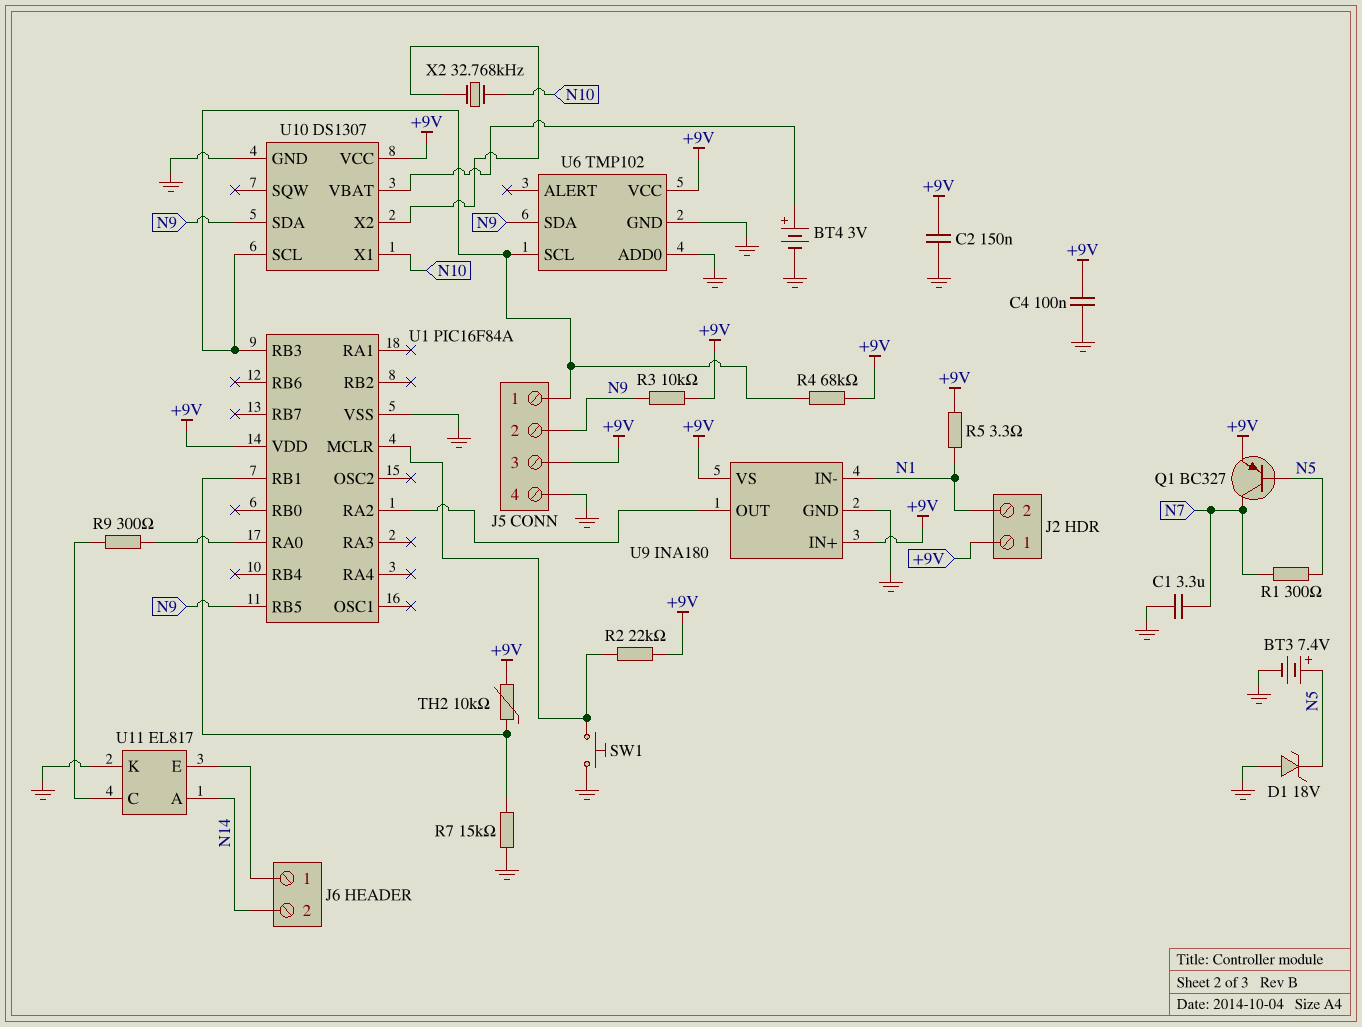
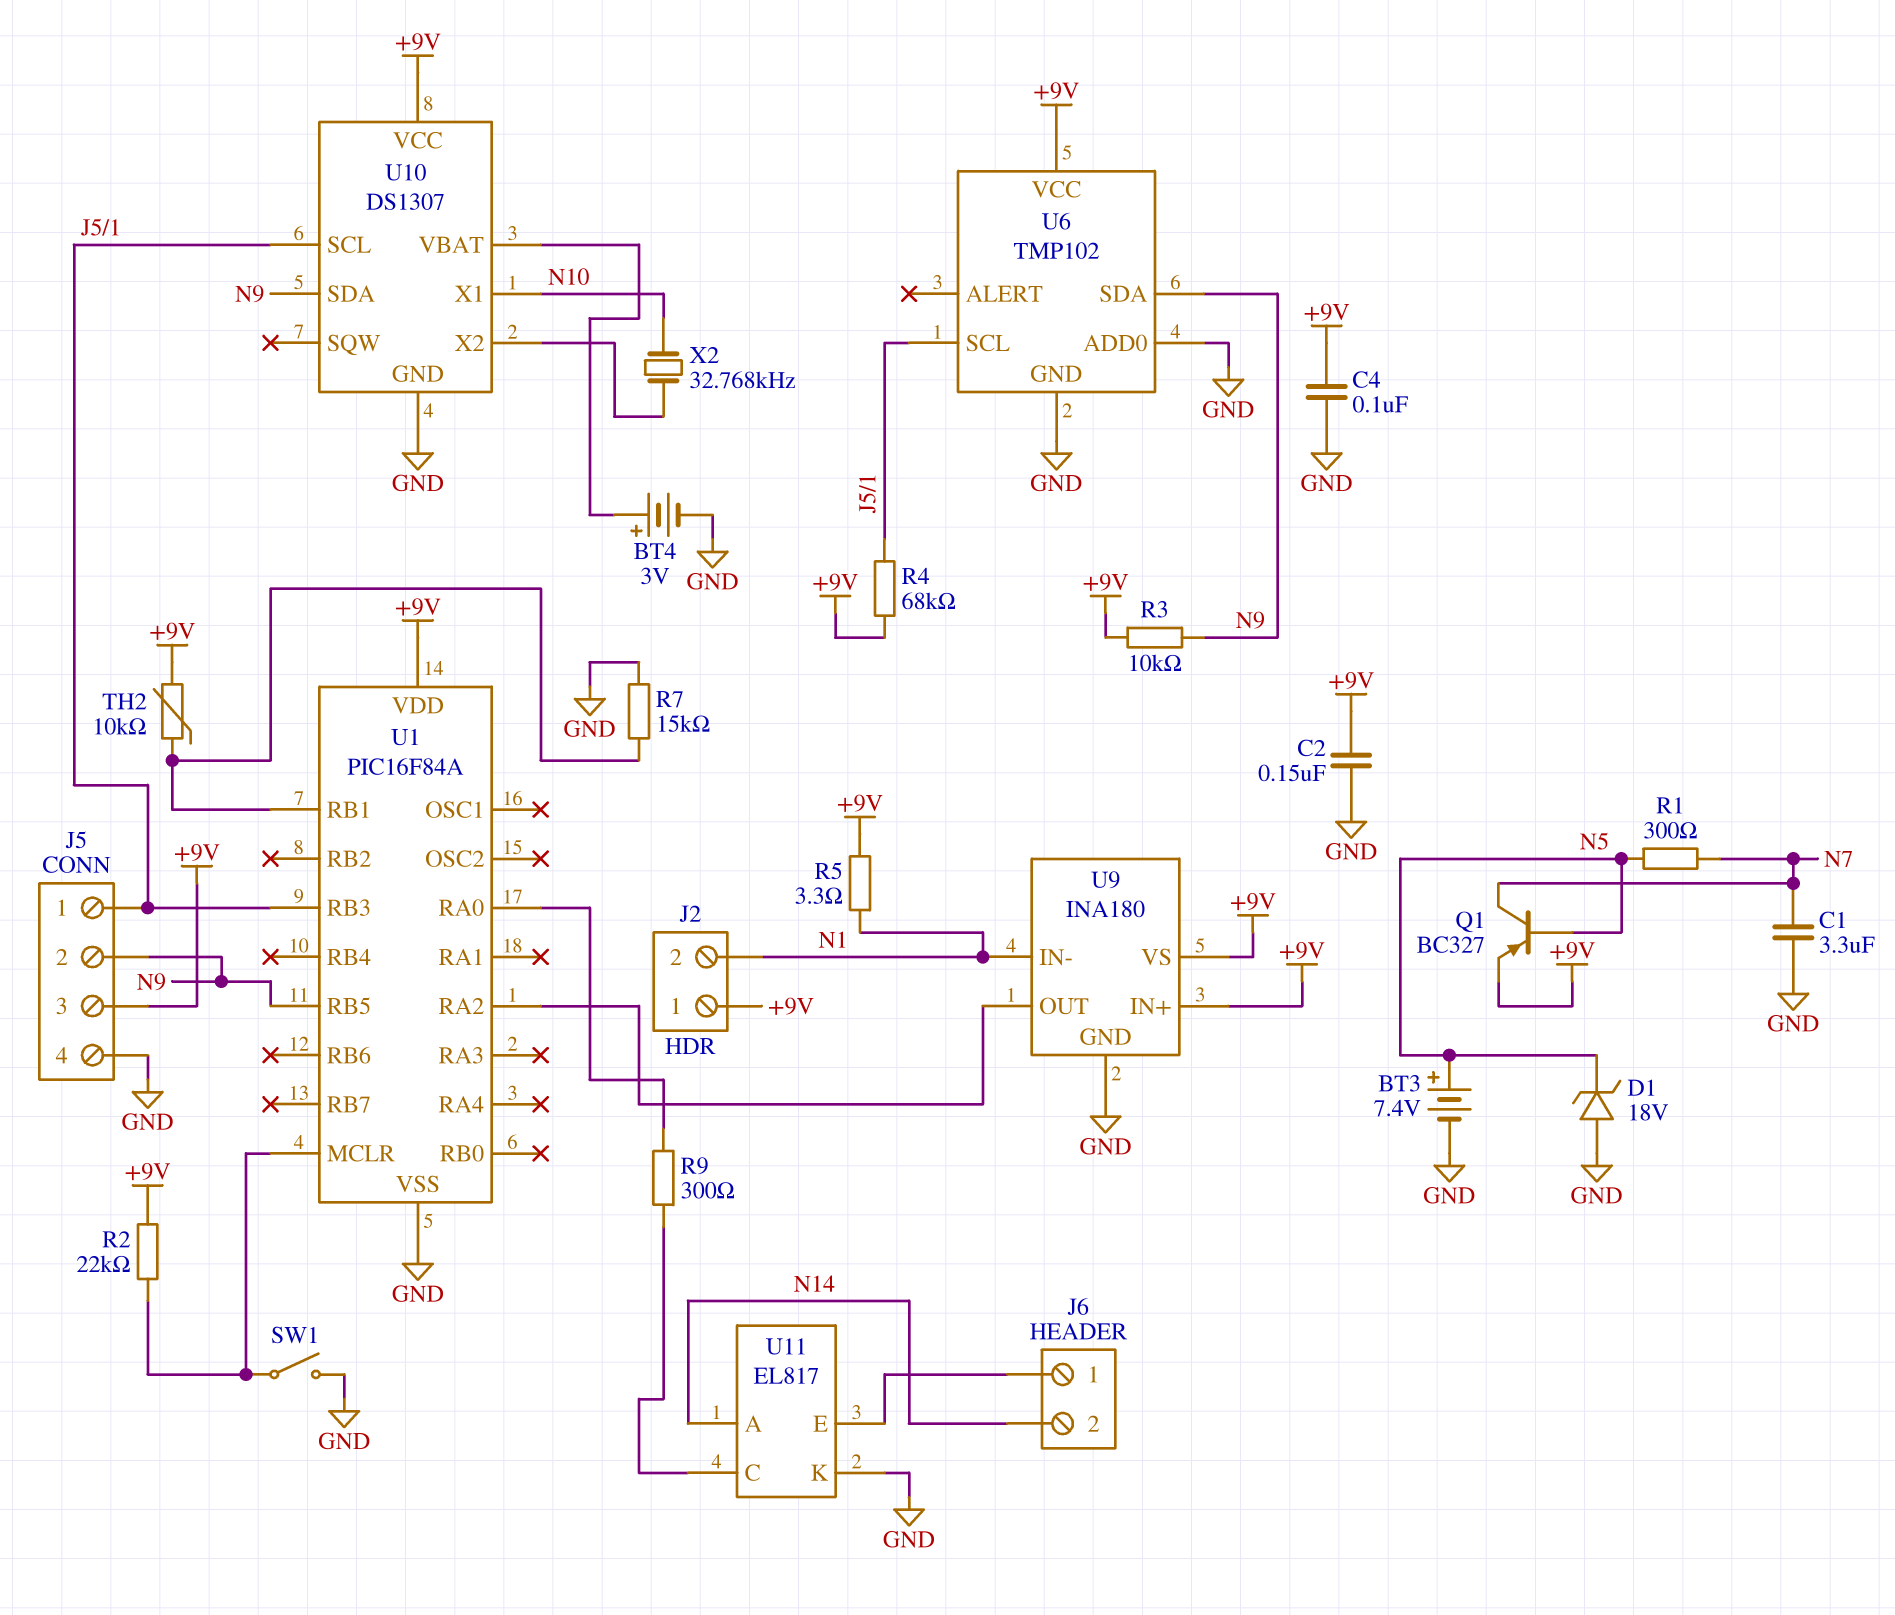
SW1: button (GND, U1/MCLR) -> switch (GND, U1/MCLR)

